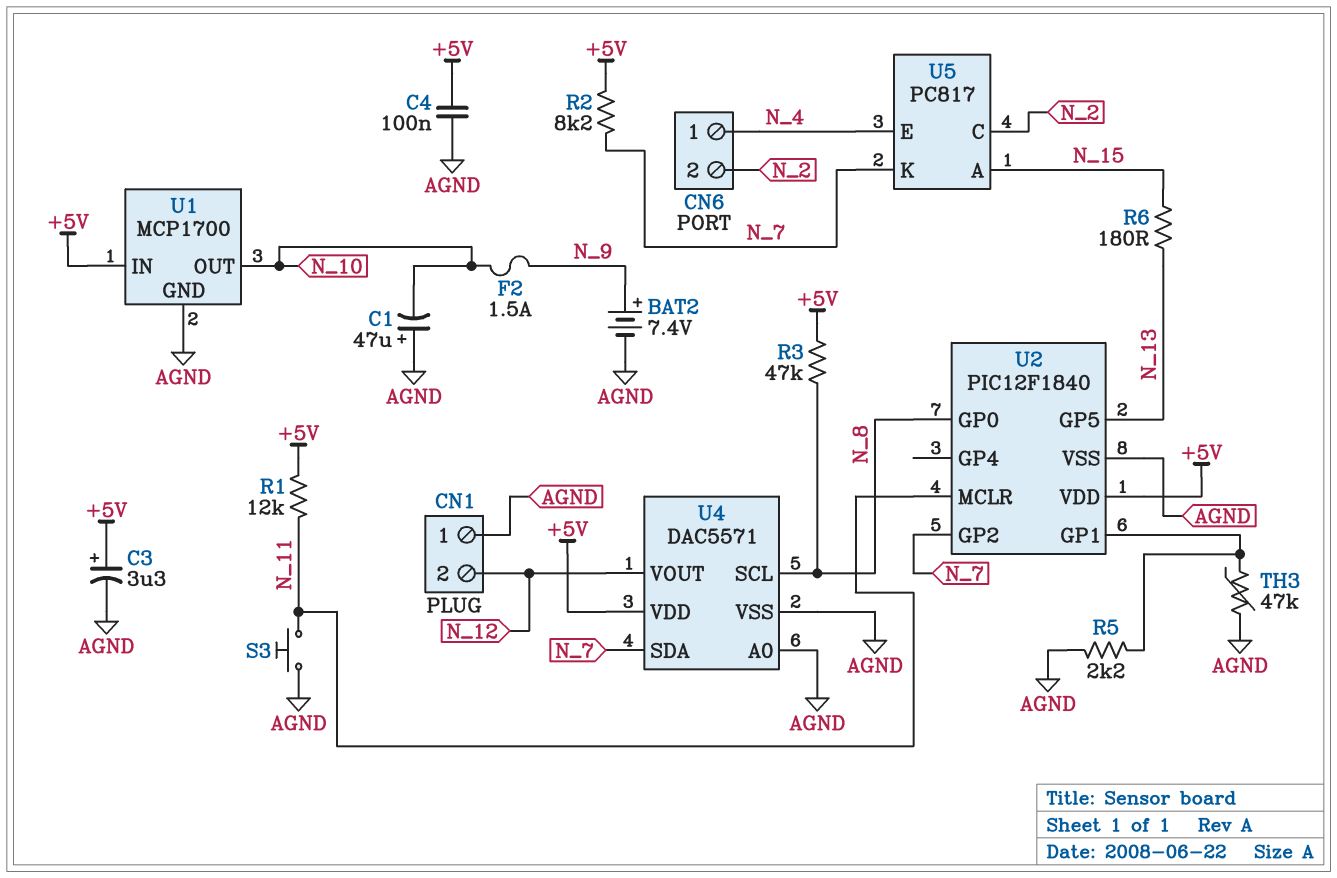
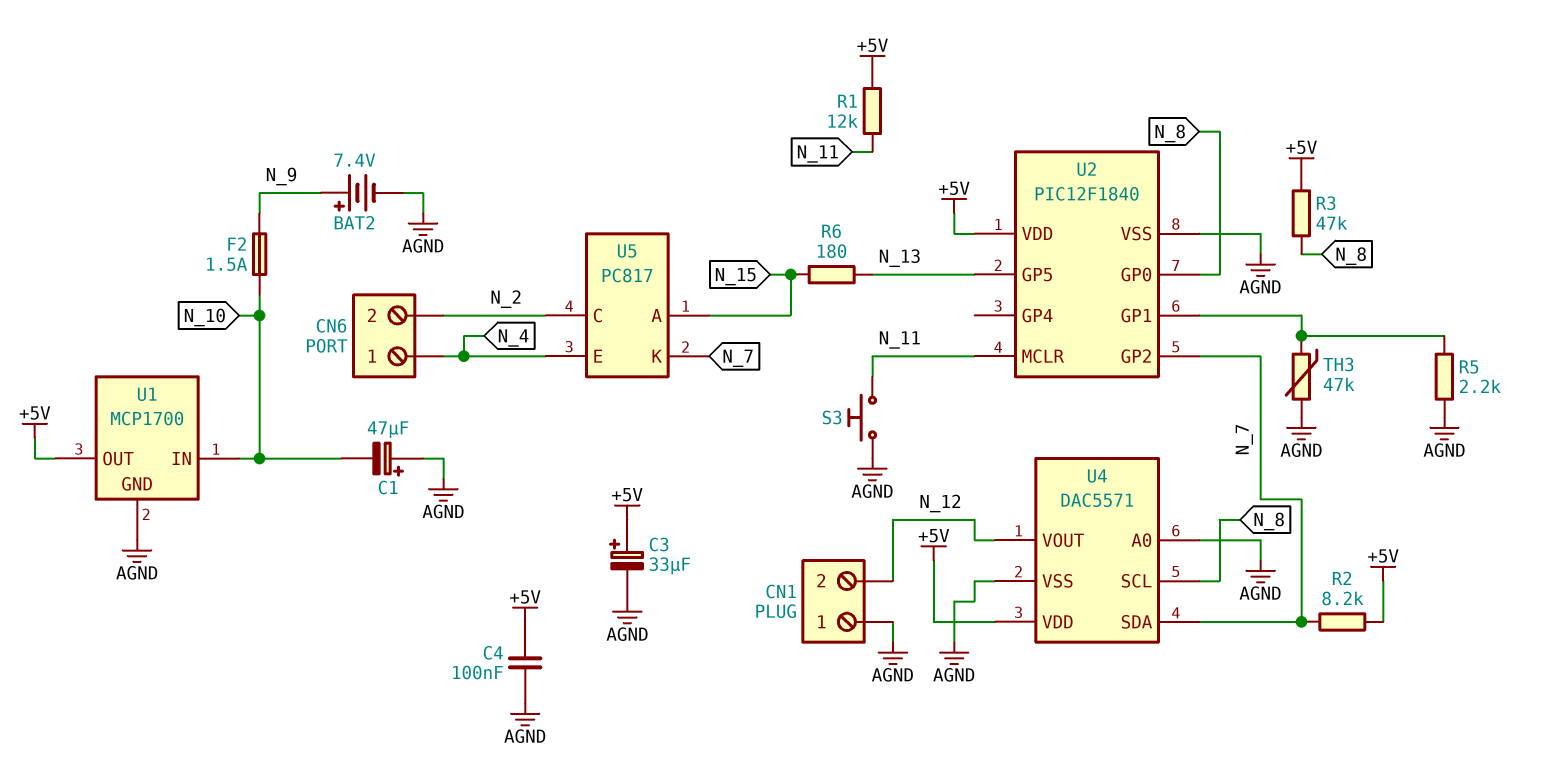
C3: 3.3uF (plus +5V, minus AGND) -> 33uF (plus +5V, minus AGND)
U1 pin IN: +5V -> N_10
U1 pin OUT: N_10 -> +5V

